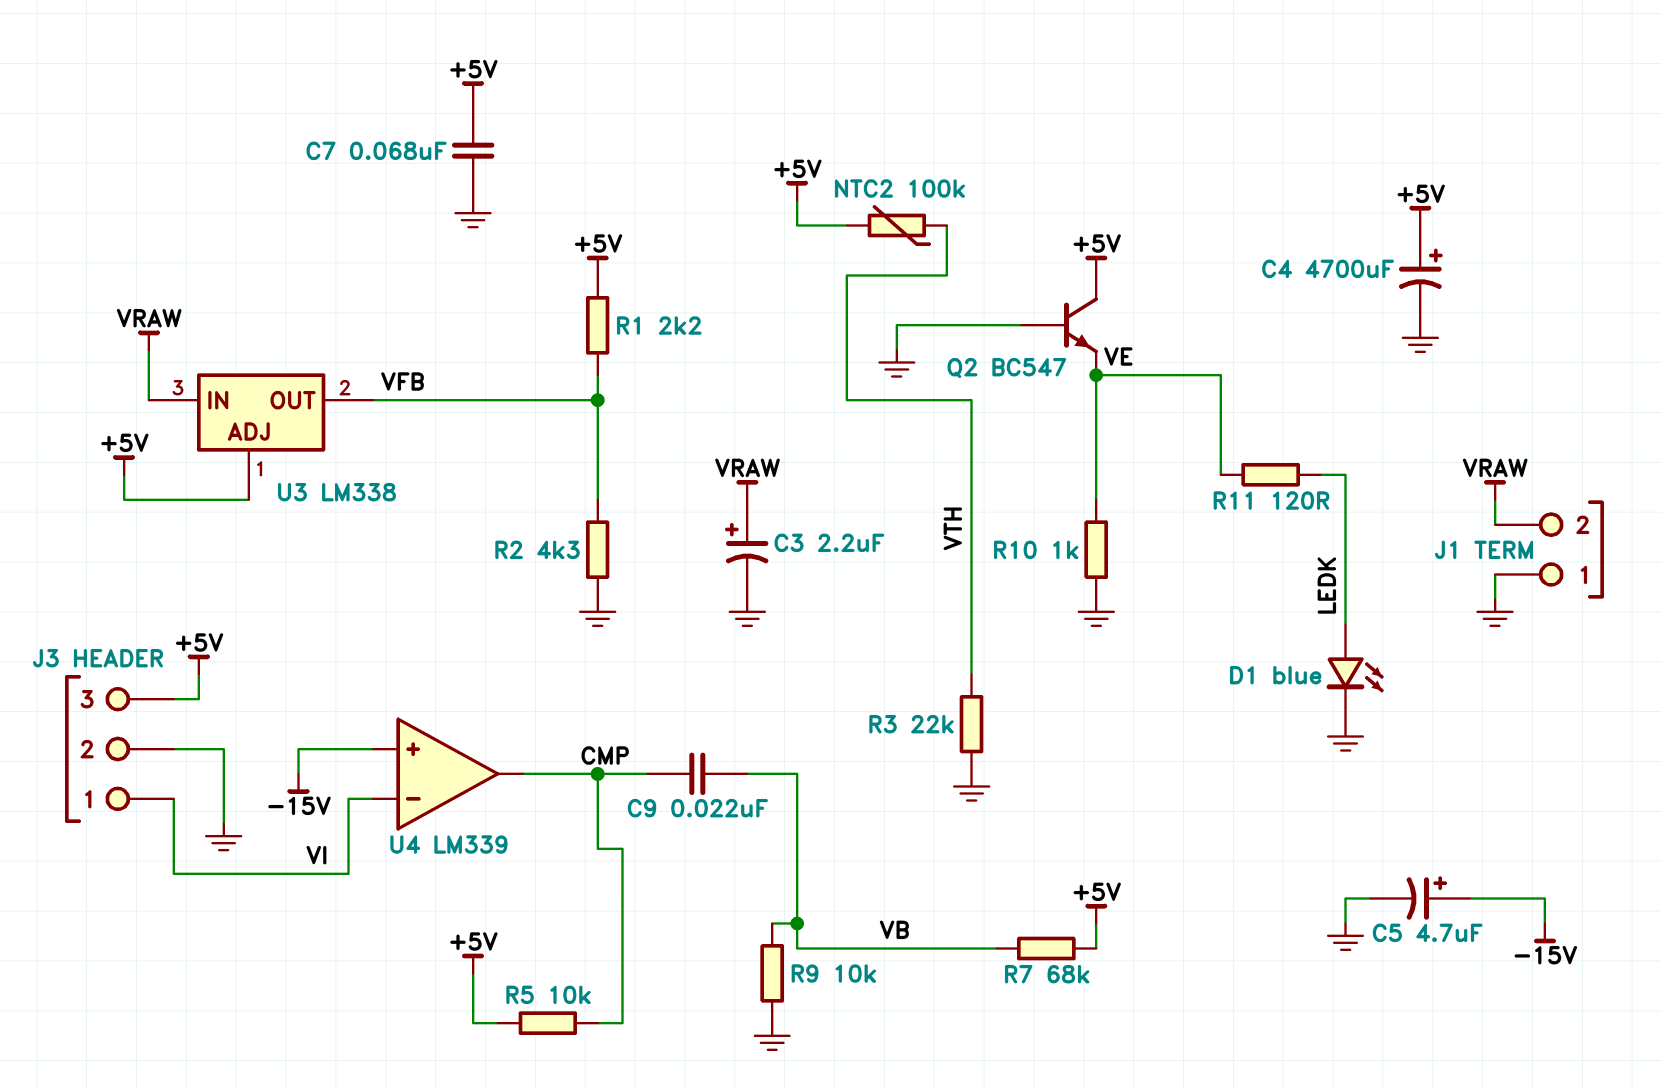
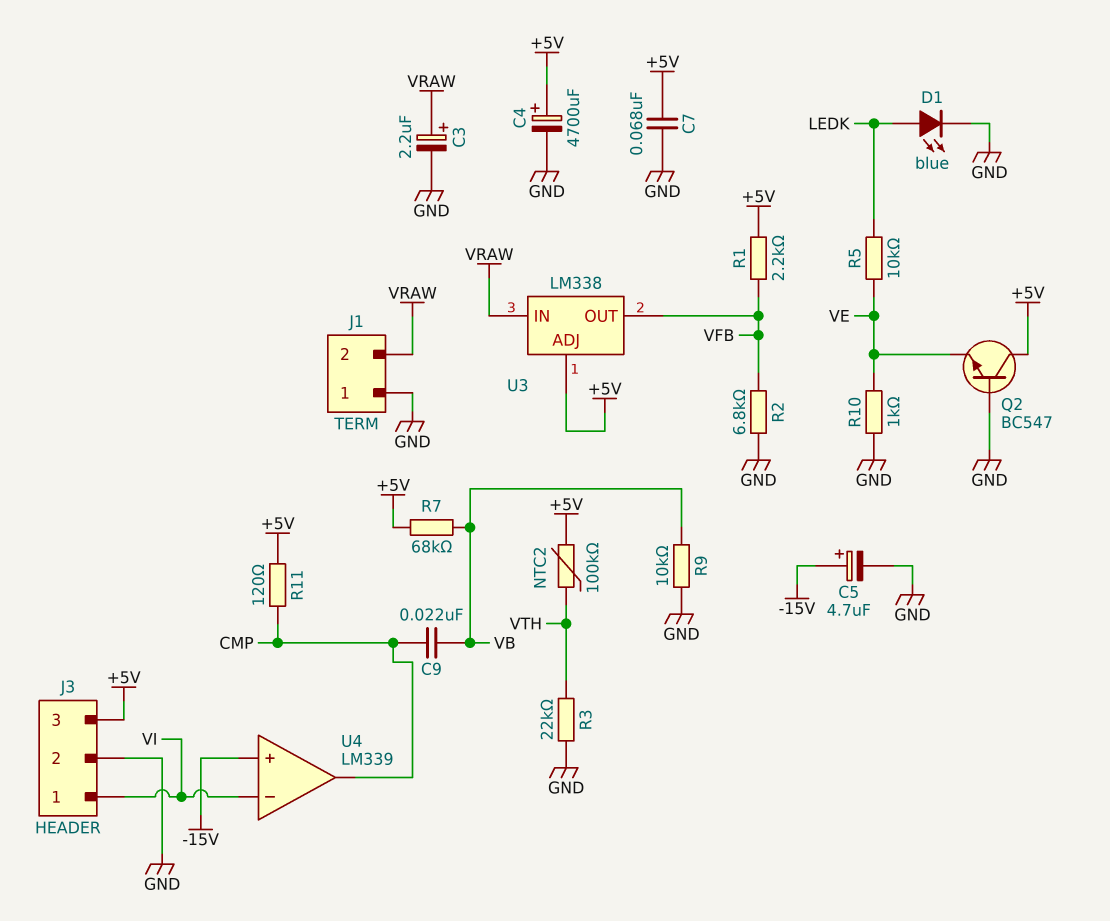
R2: 4.3k (GND, VFB) -> 6.8k (GND, VFB)
R5: 10k (+5V, CMP) -> 10k (LEDK, VE)
R11: 120 (LEDK, VE) -> 120 (+5V, CMP)

